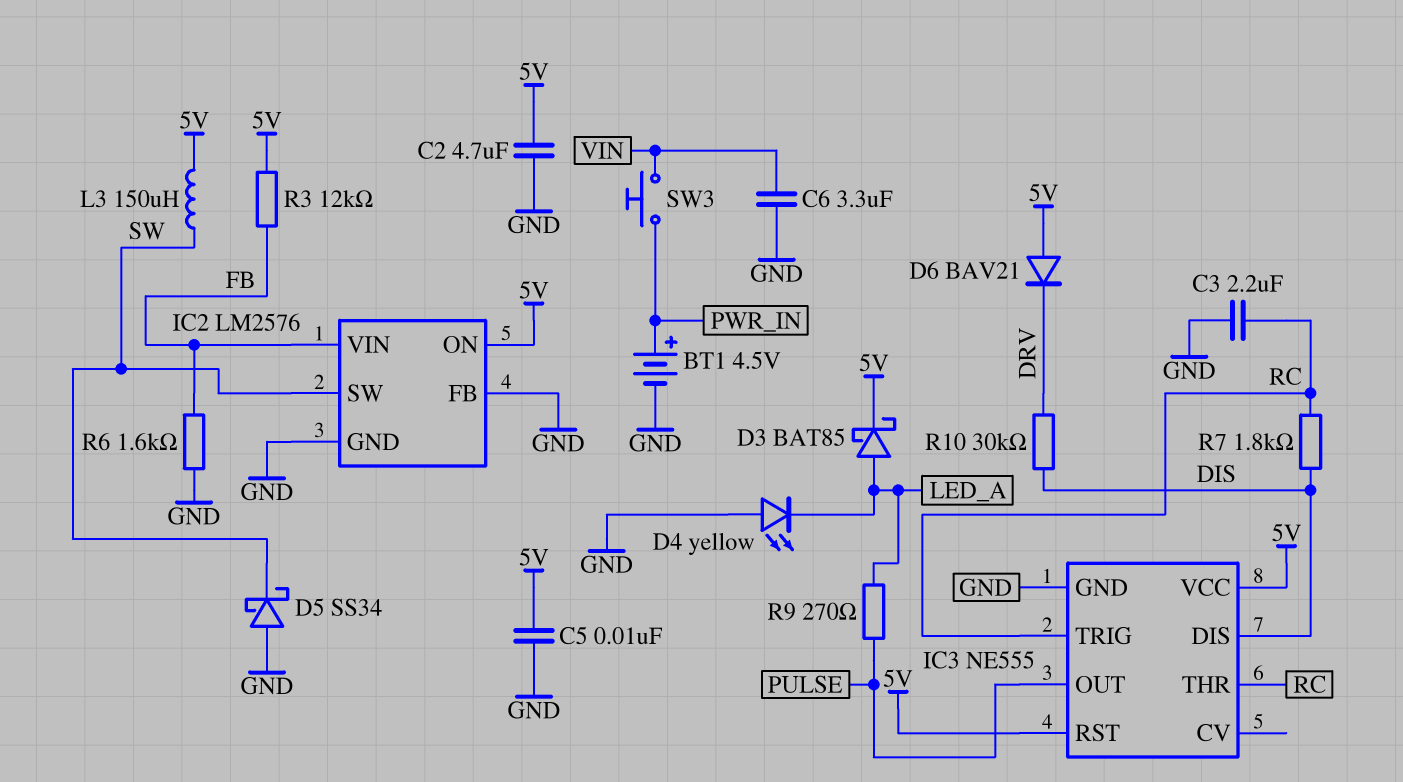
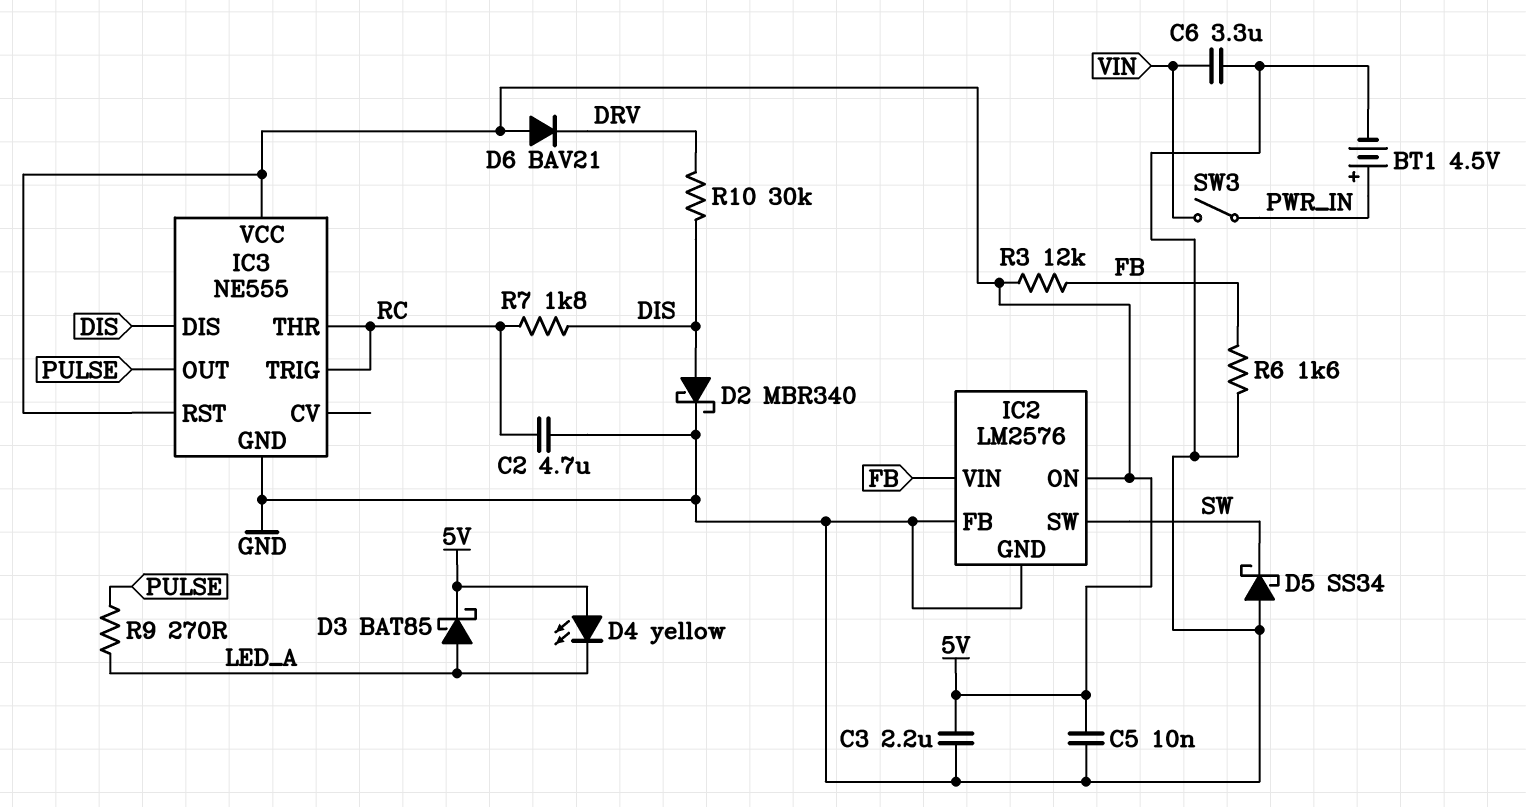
C2: 4.7uF (5V, GND) -> 4.7uF (GND, RC)
C3: 2.2uF (GND, RC) -> 2.2uF (5V, GND)
D2: none -> schottky MBR340 (A DIS, K GND)
D4: LED yellow (A GND, K LED_A) -> LED yellow (A 5V, K LED_A)
L3: 150uH (5V, SW) -> none
SW3: button (PWR_IN, VIN) -> switch (PWR_IN, VIN)

